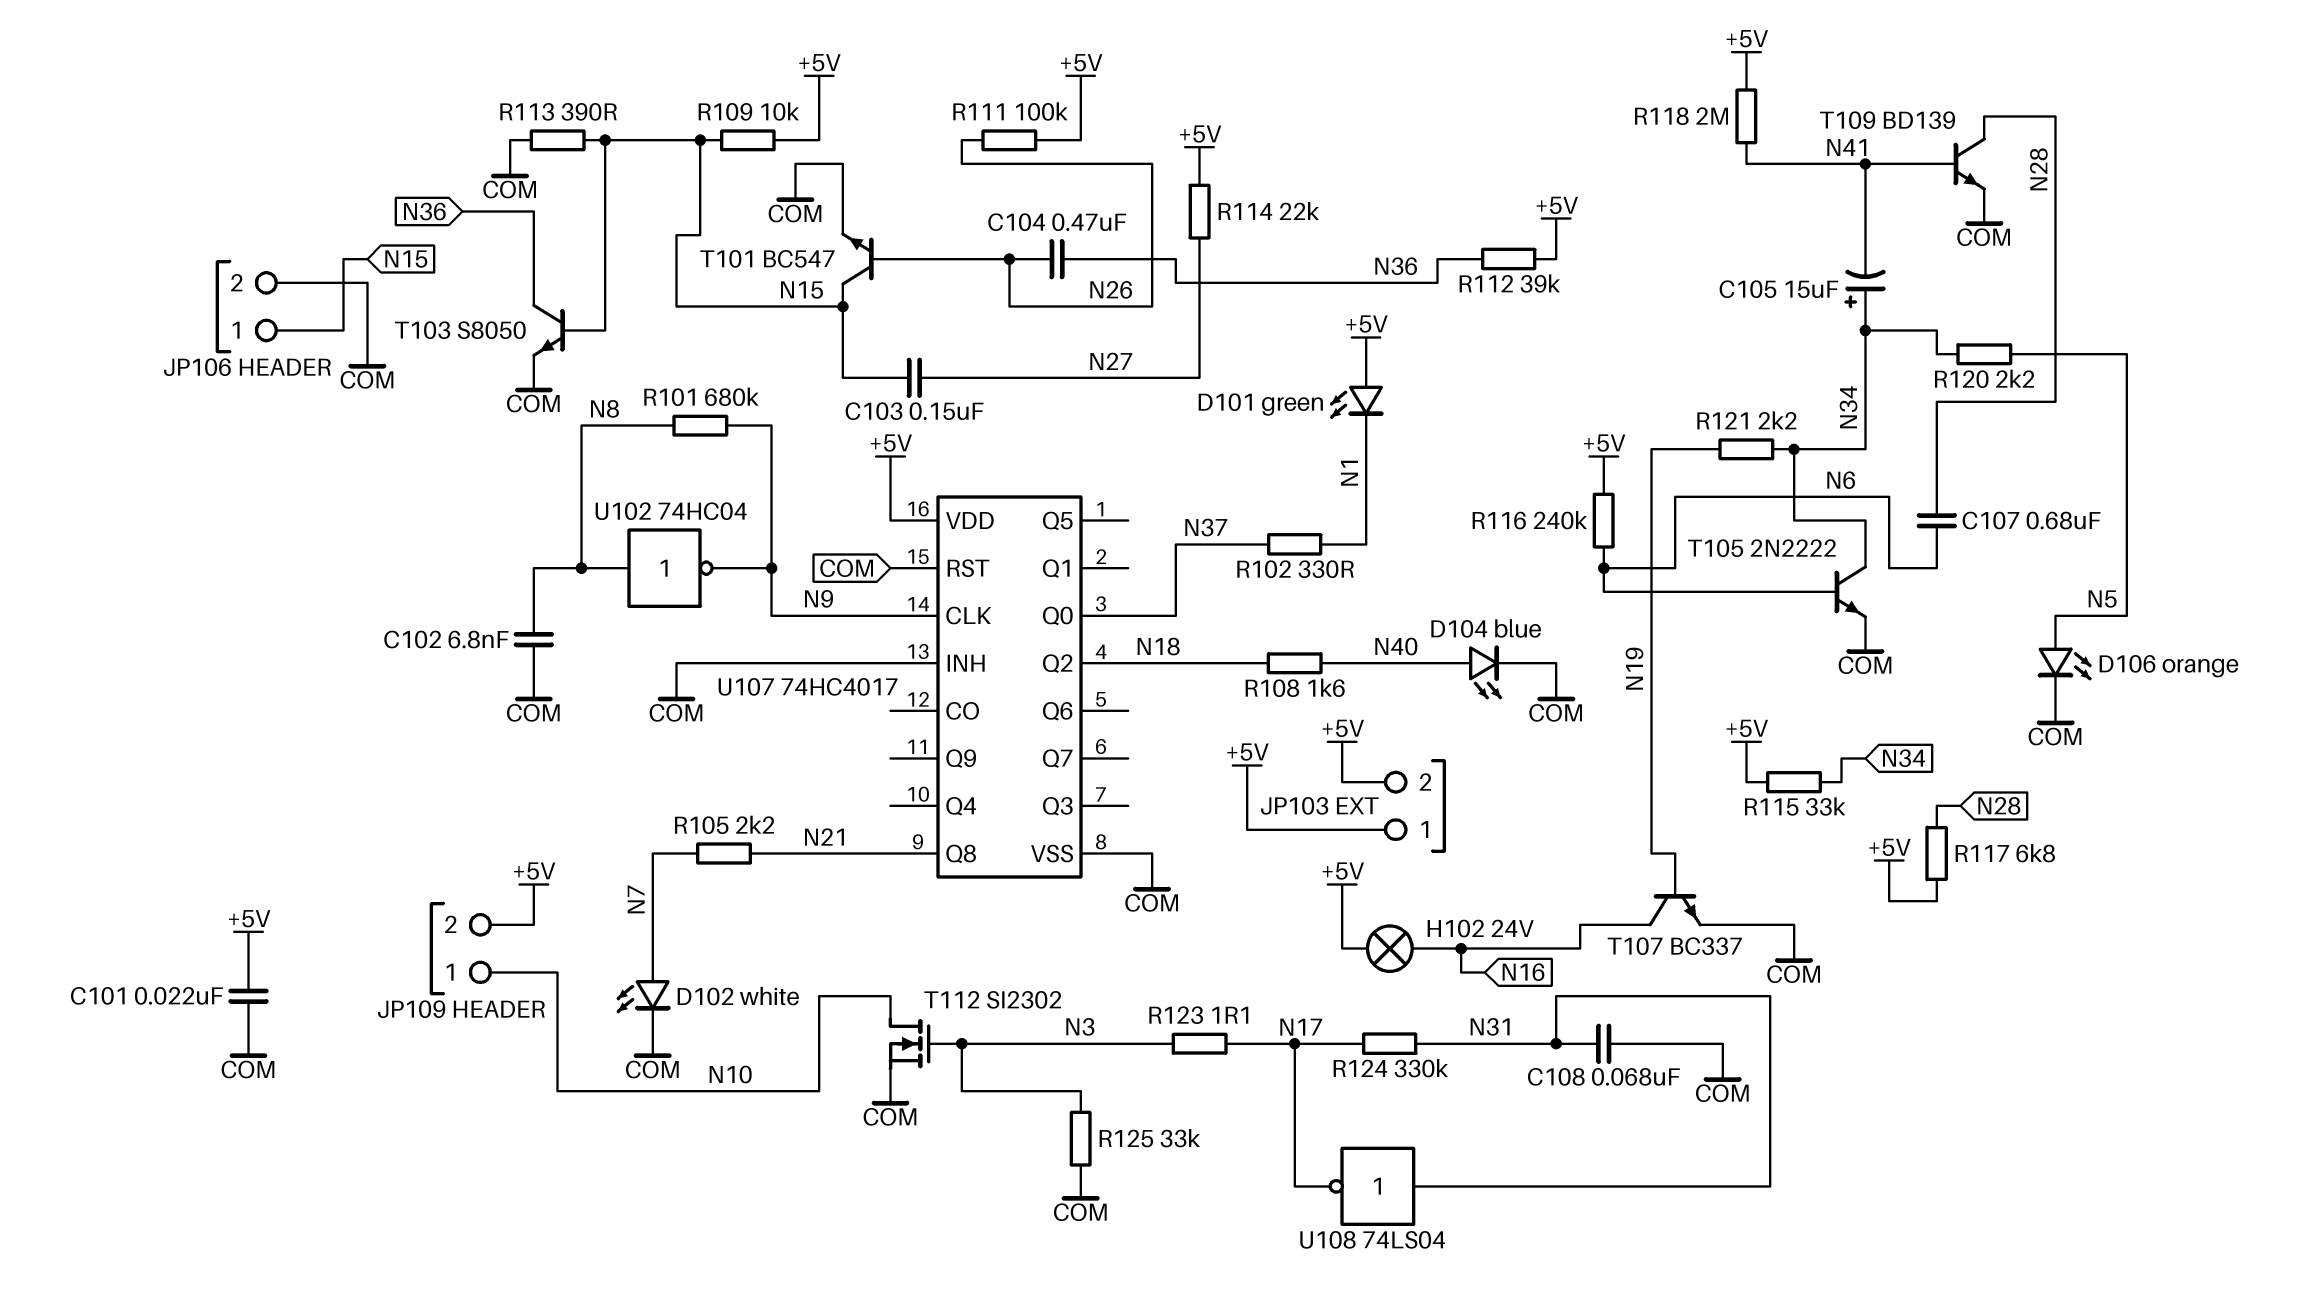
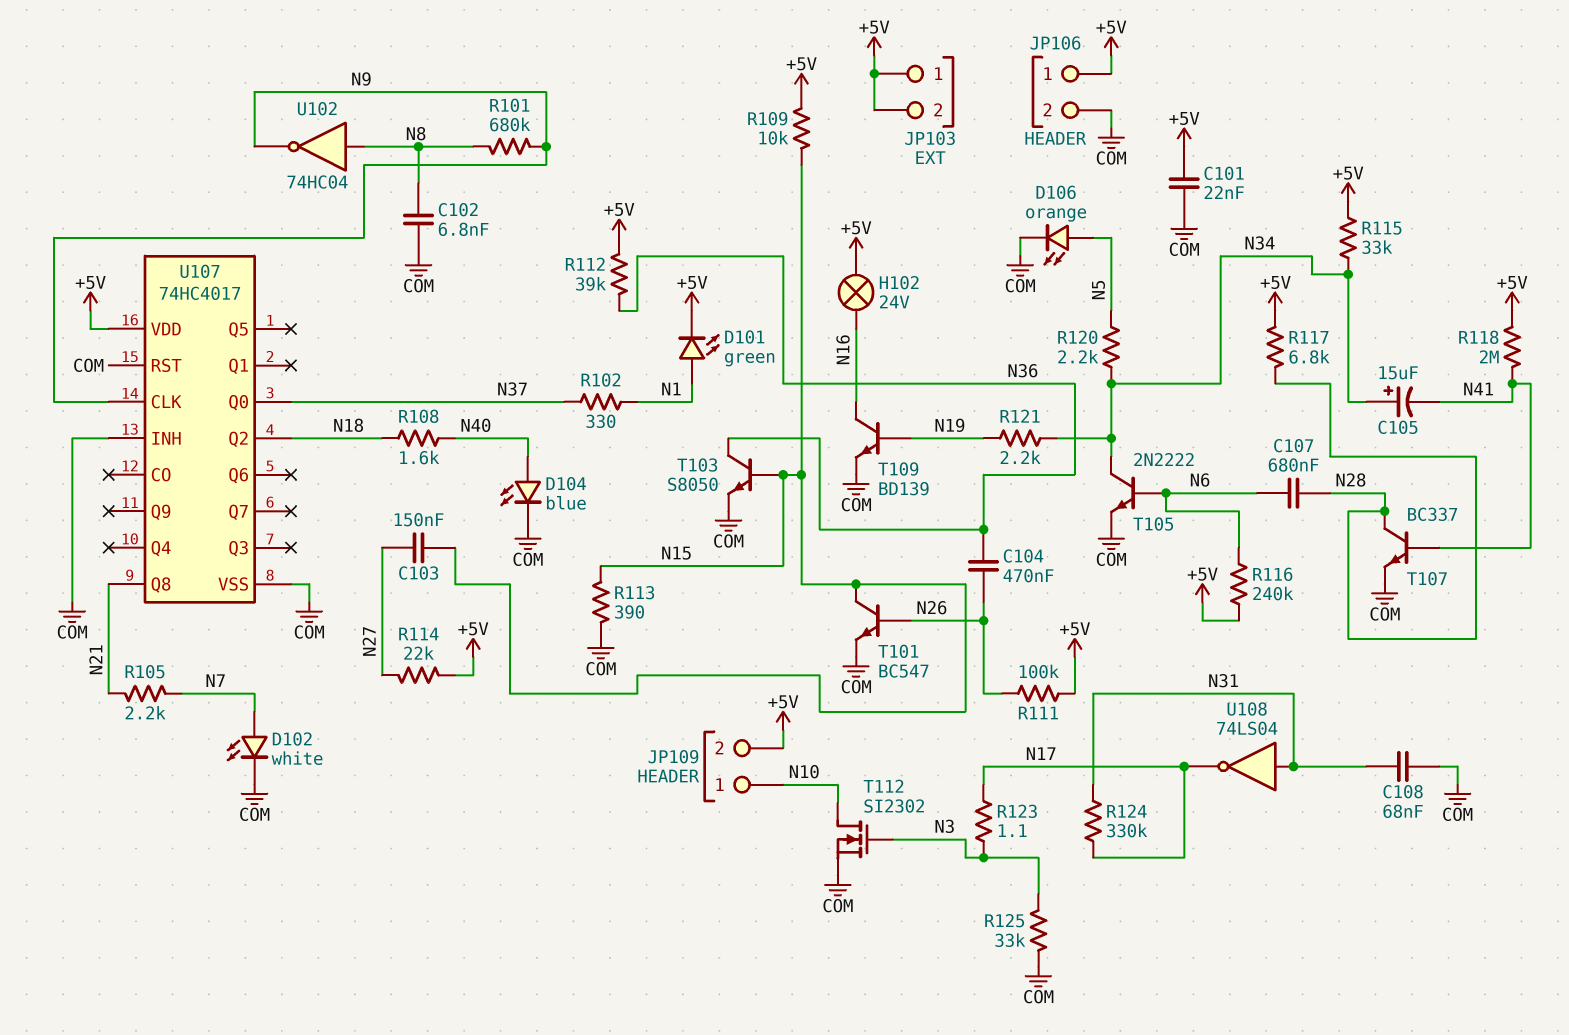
D101: LED green (A +5V, K N1) -> LED green (A N1, K +5V)
JP106 pin 1: N15 -> +5V
T107: NPN BC337 (B N19, C N16, E COM) -> NPN BC337 (B N41, C N28, E COM)
T109: NPN BD139 (B N41, C N28, E COM) -> NPN BD139 (B N19, C N16, E COM)

